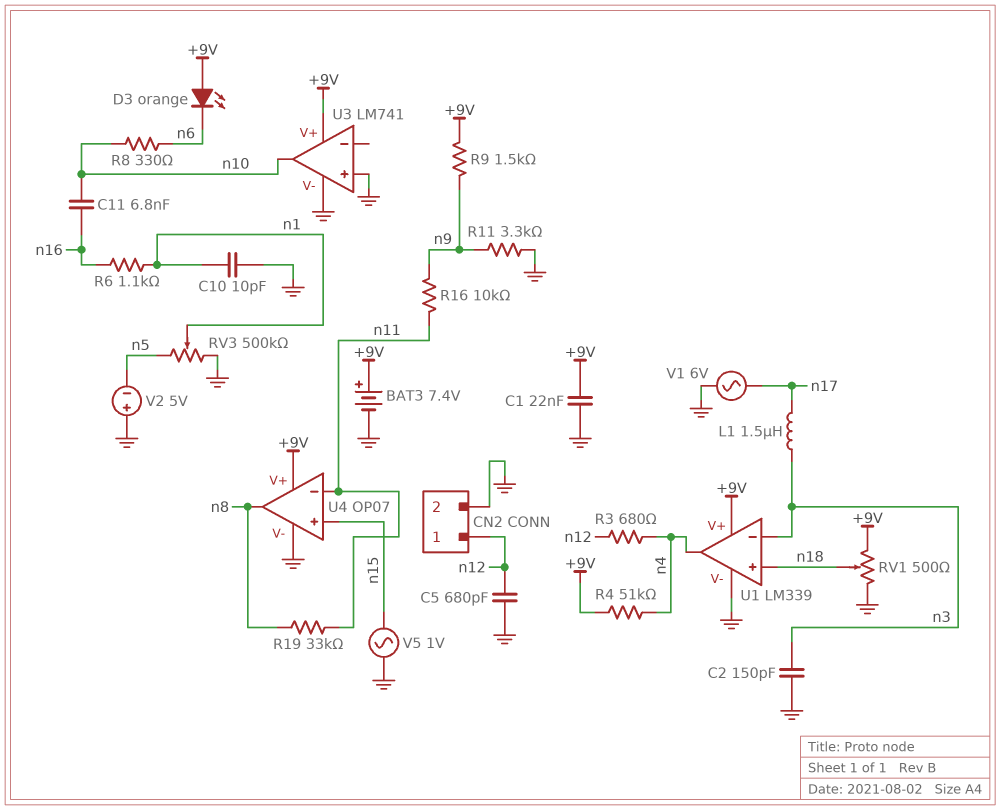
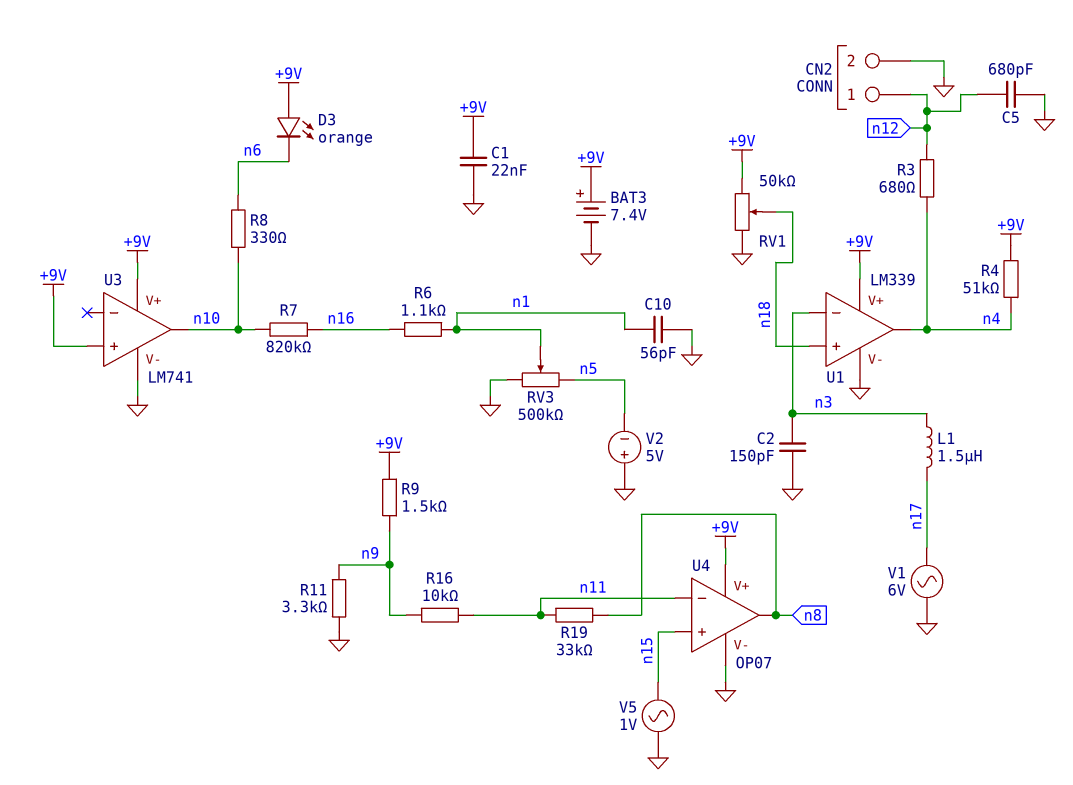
C10: 10pF (GND, n1) -> 56pF (GND, n1)
C11: 6.8nF (n10, n16) -> none
R7: none -> 820k (n10, n16)
RV1: 500 (+9V, GND, wiper n18) -> 50k (+9V, GND, wiper n18)
U3 pin in+: GND -> +9V

